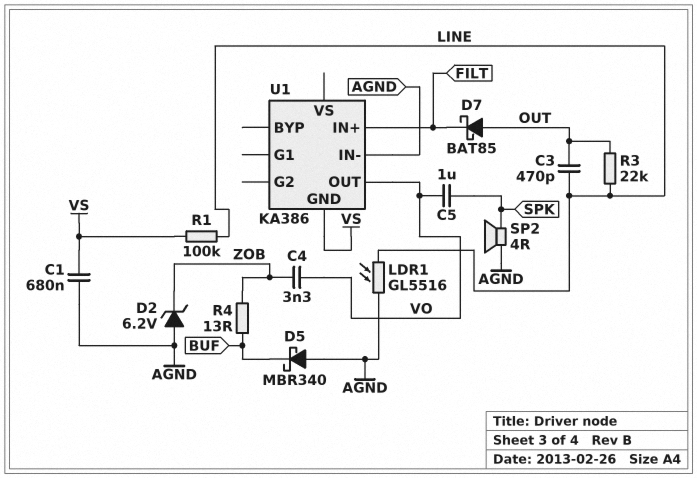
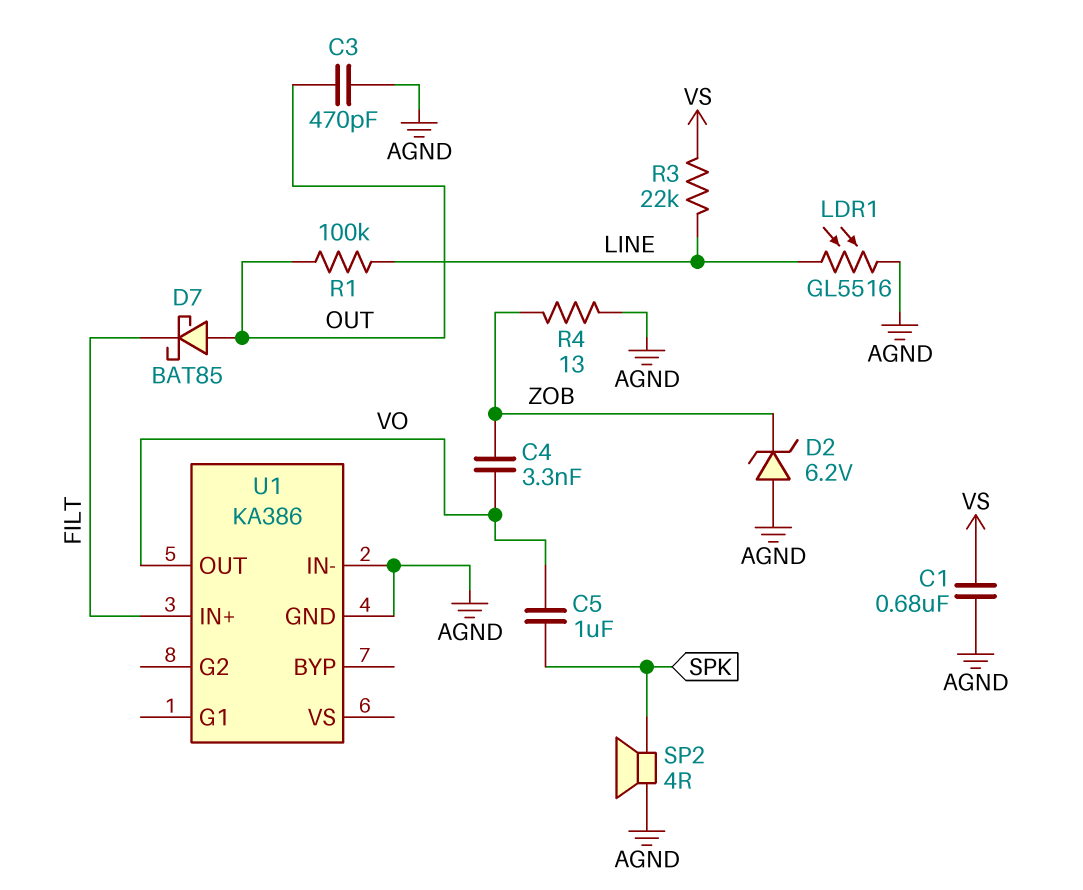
C3: 470pF (LINE, OUT) -> 470pF (AGND, OUT)
D5: schottky MBR340 (A AGND, K BUF) -> none
R1: 100k (LINE, VS) -> 100k (LINE, OUT)
R3: 22k (LINE, OUT) -> 22k (LINE, VS)
R4: 13 (BUF, ZOB) -> 13 (AGND, ZOB)
U1 pin GND: VS -> AGND

